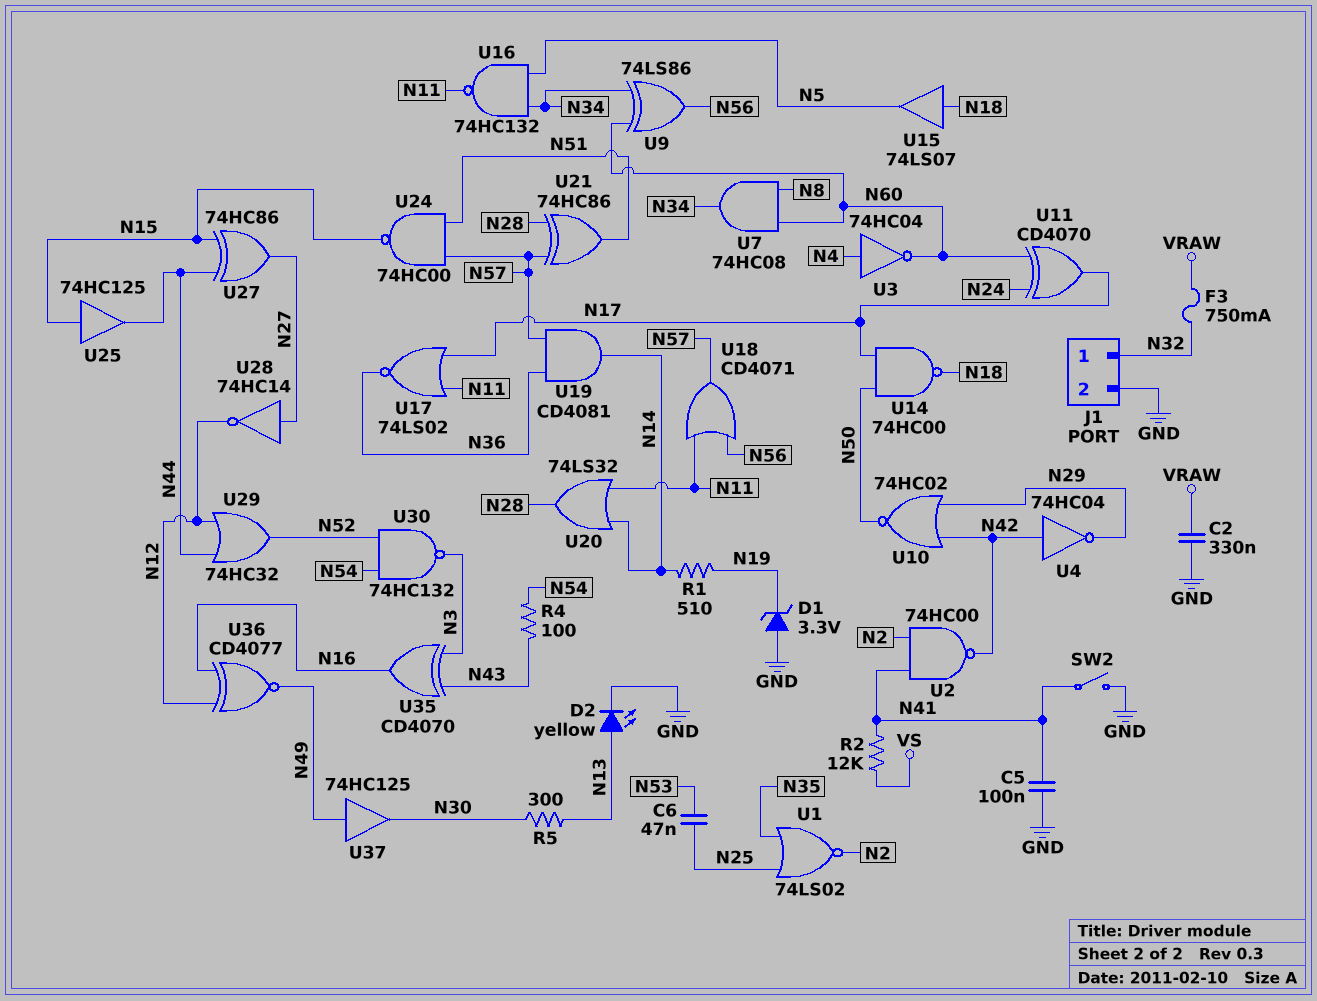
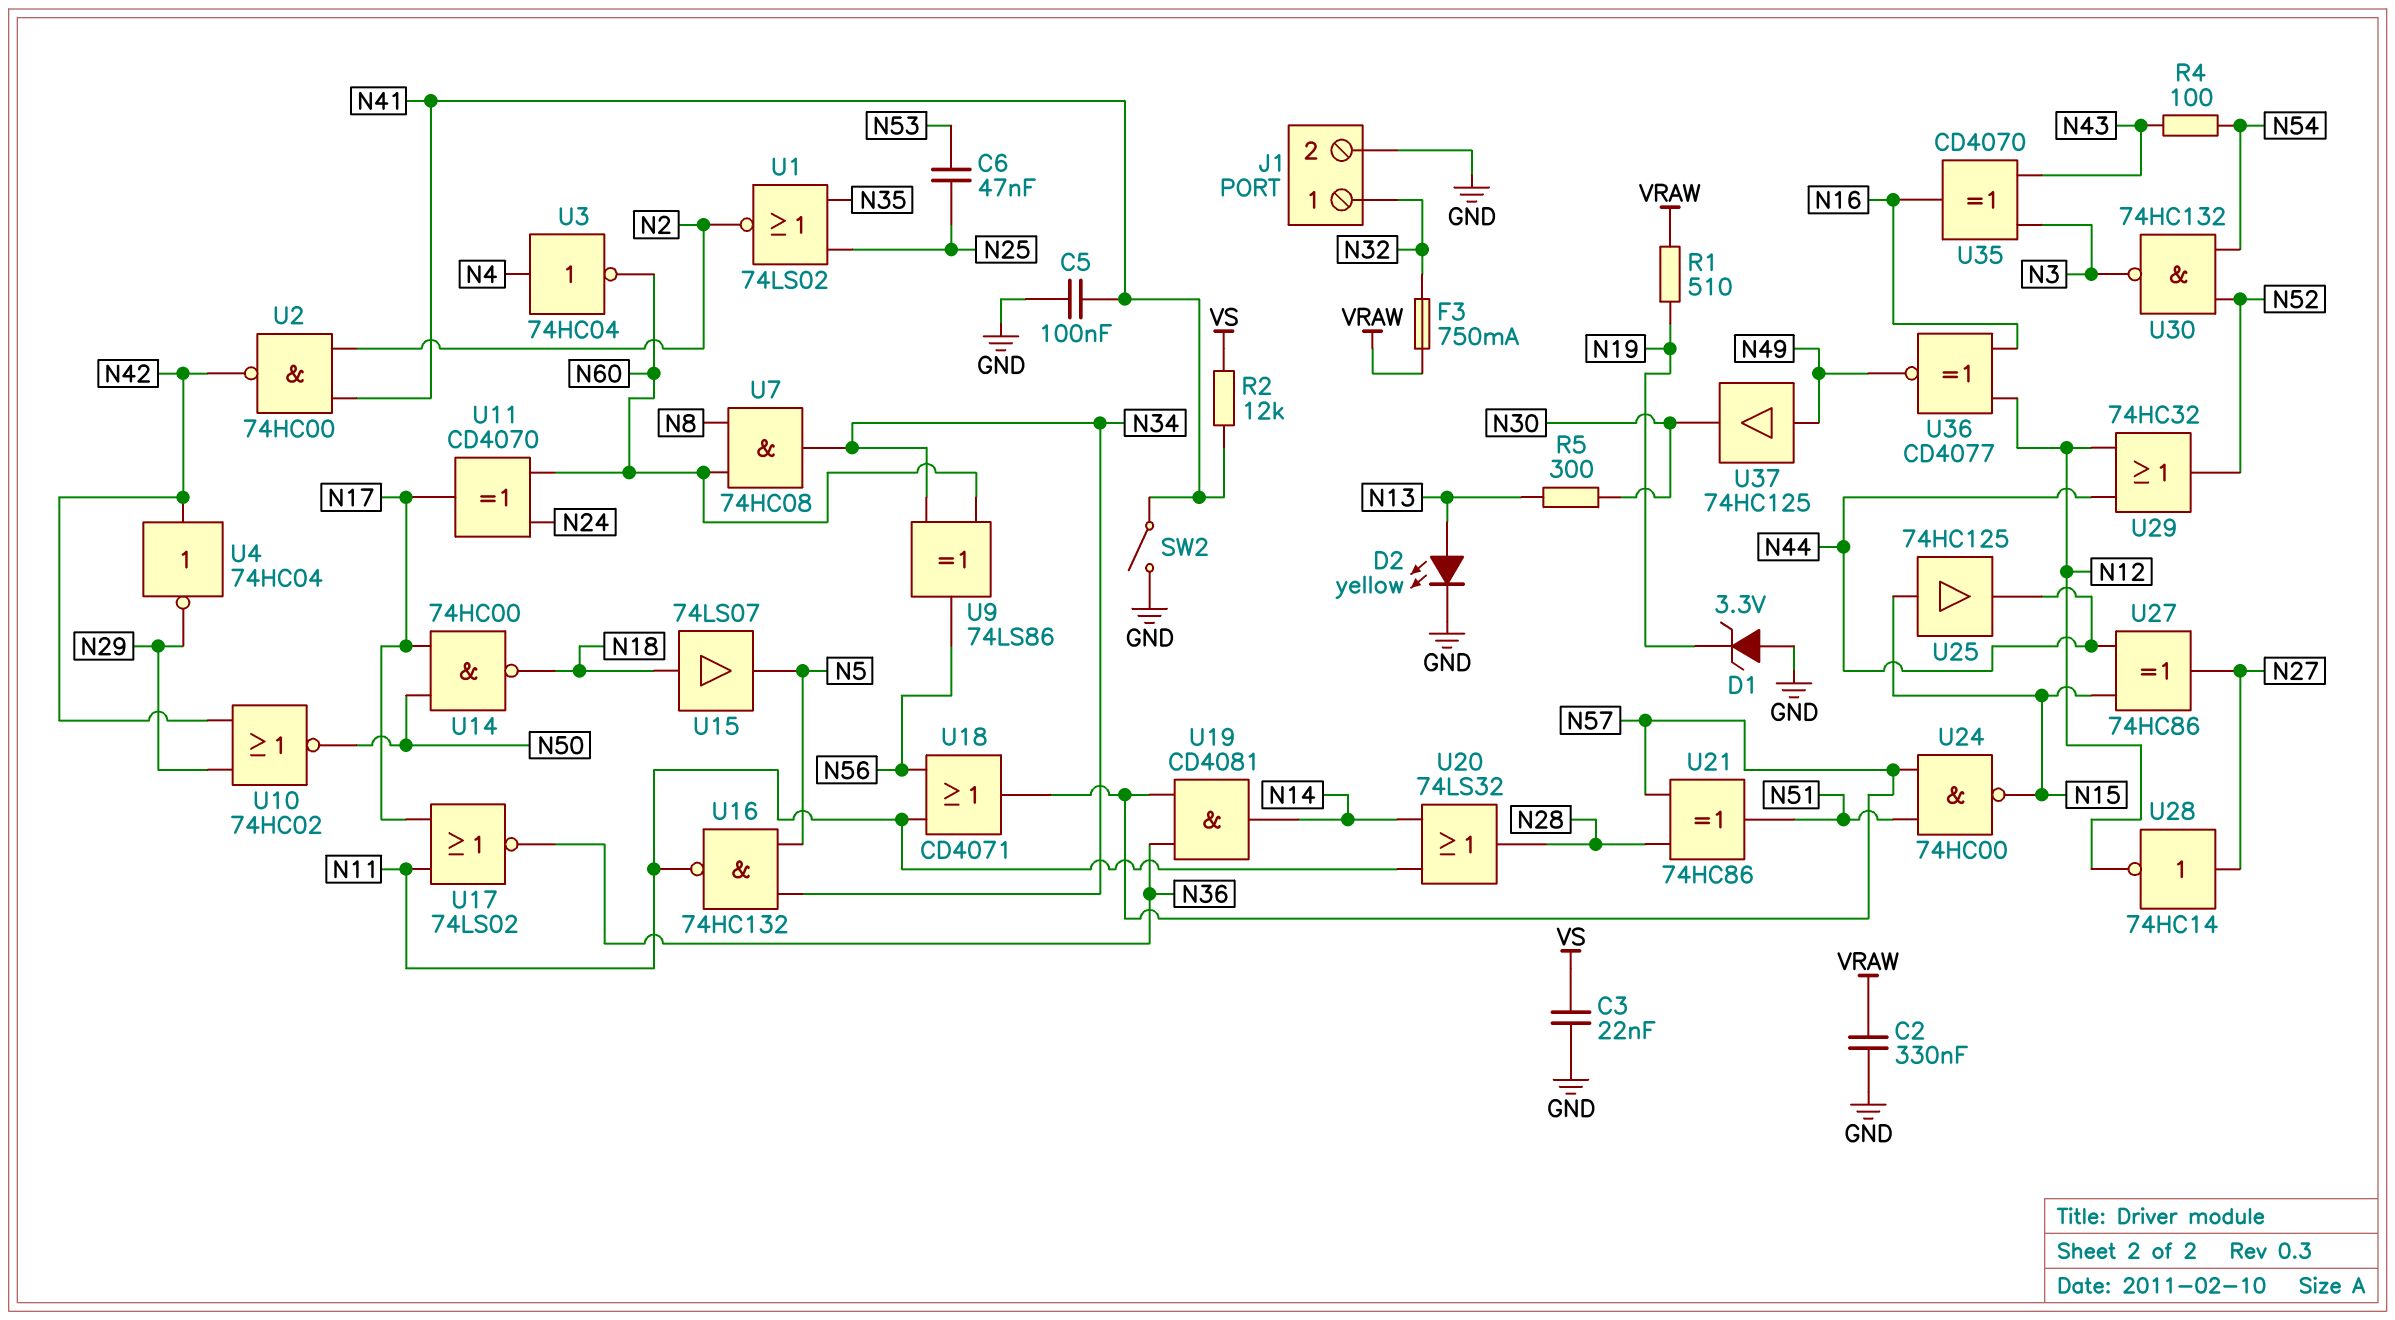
C3: none -> 22nF (GND, VS)
R1: 510 (N14, N19) -> 510 (N19, VRAW)

